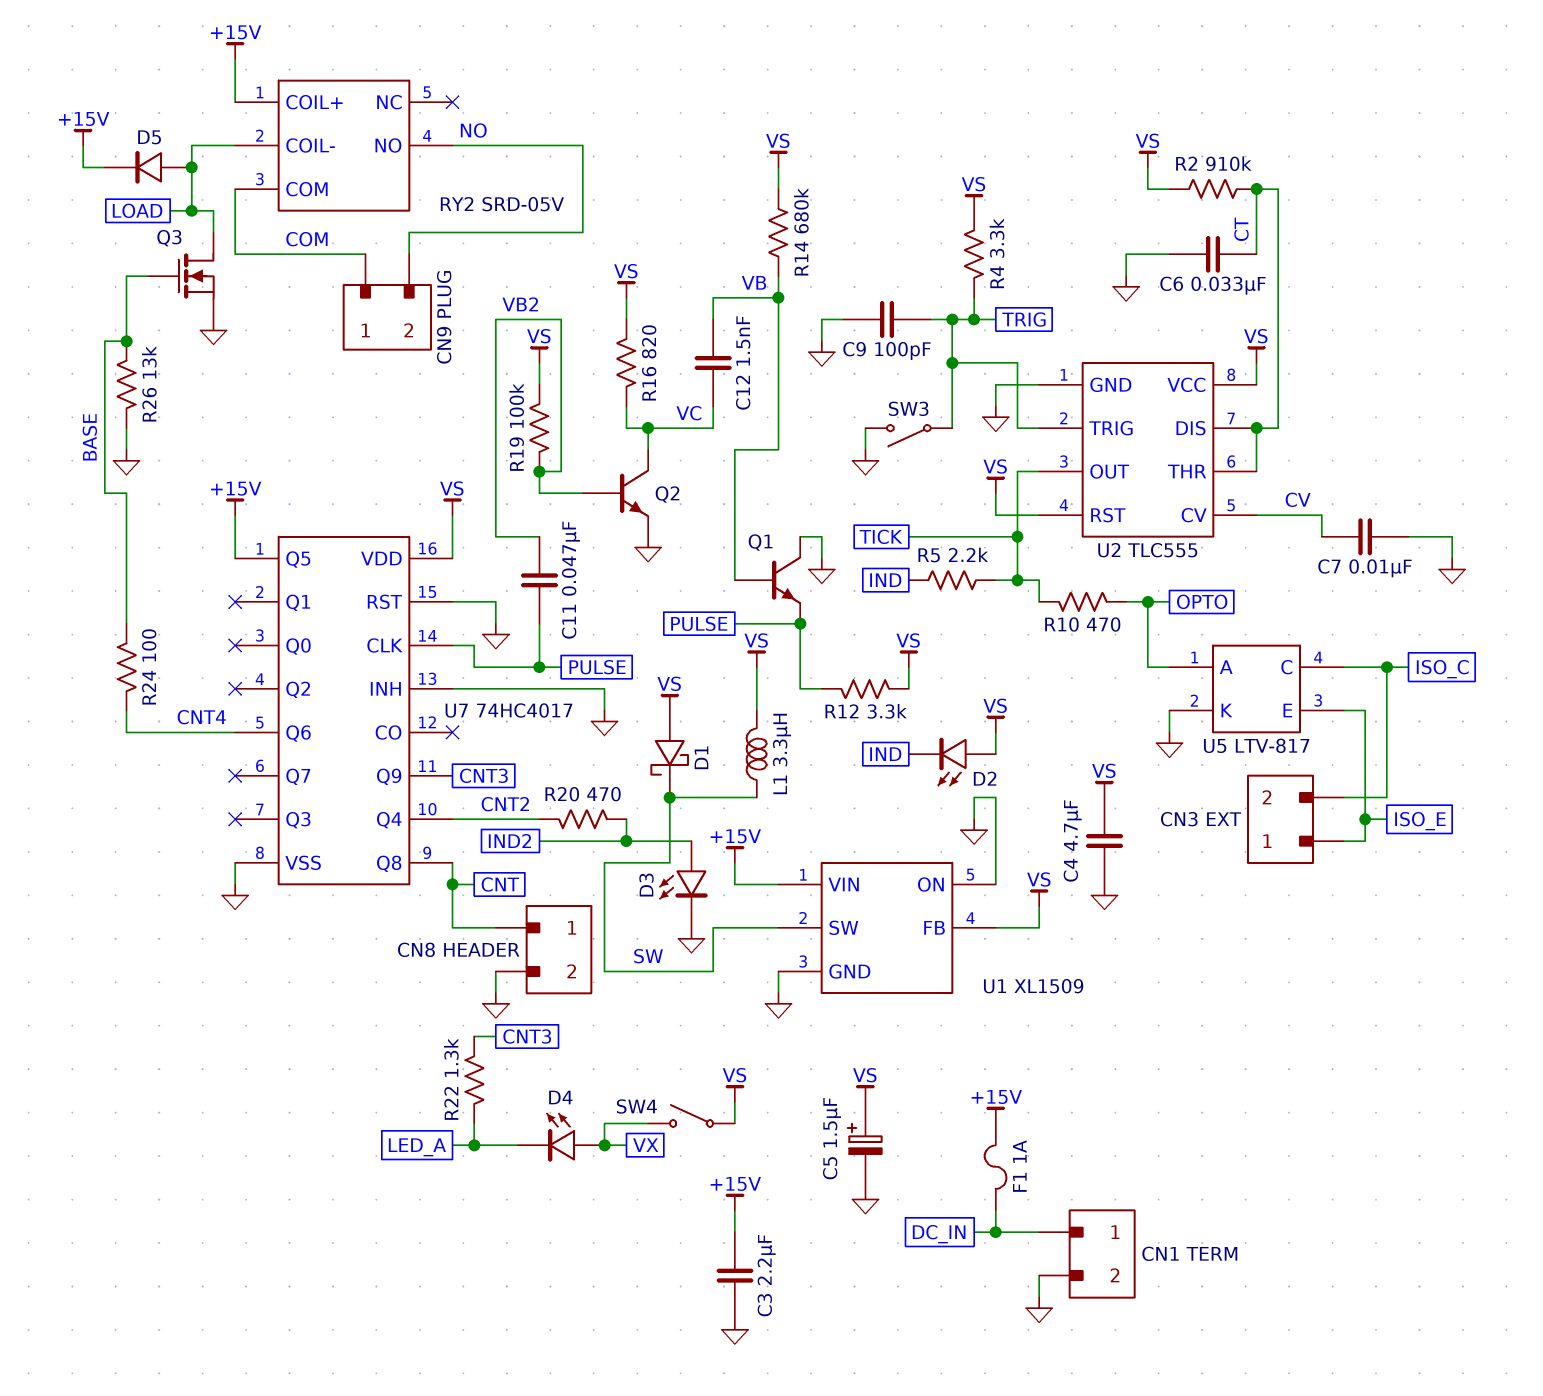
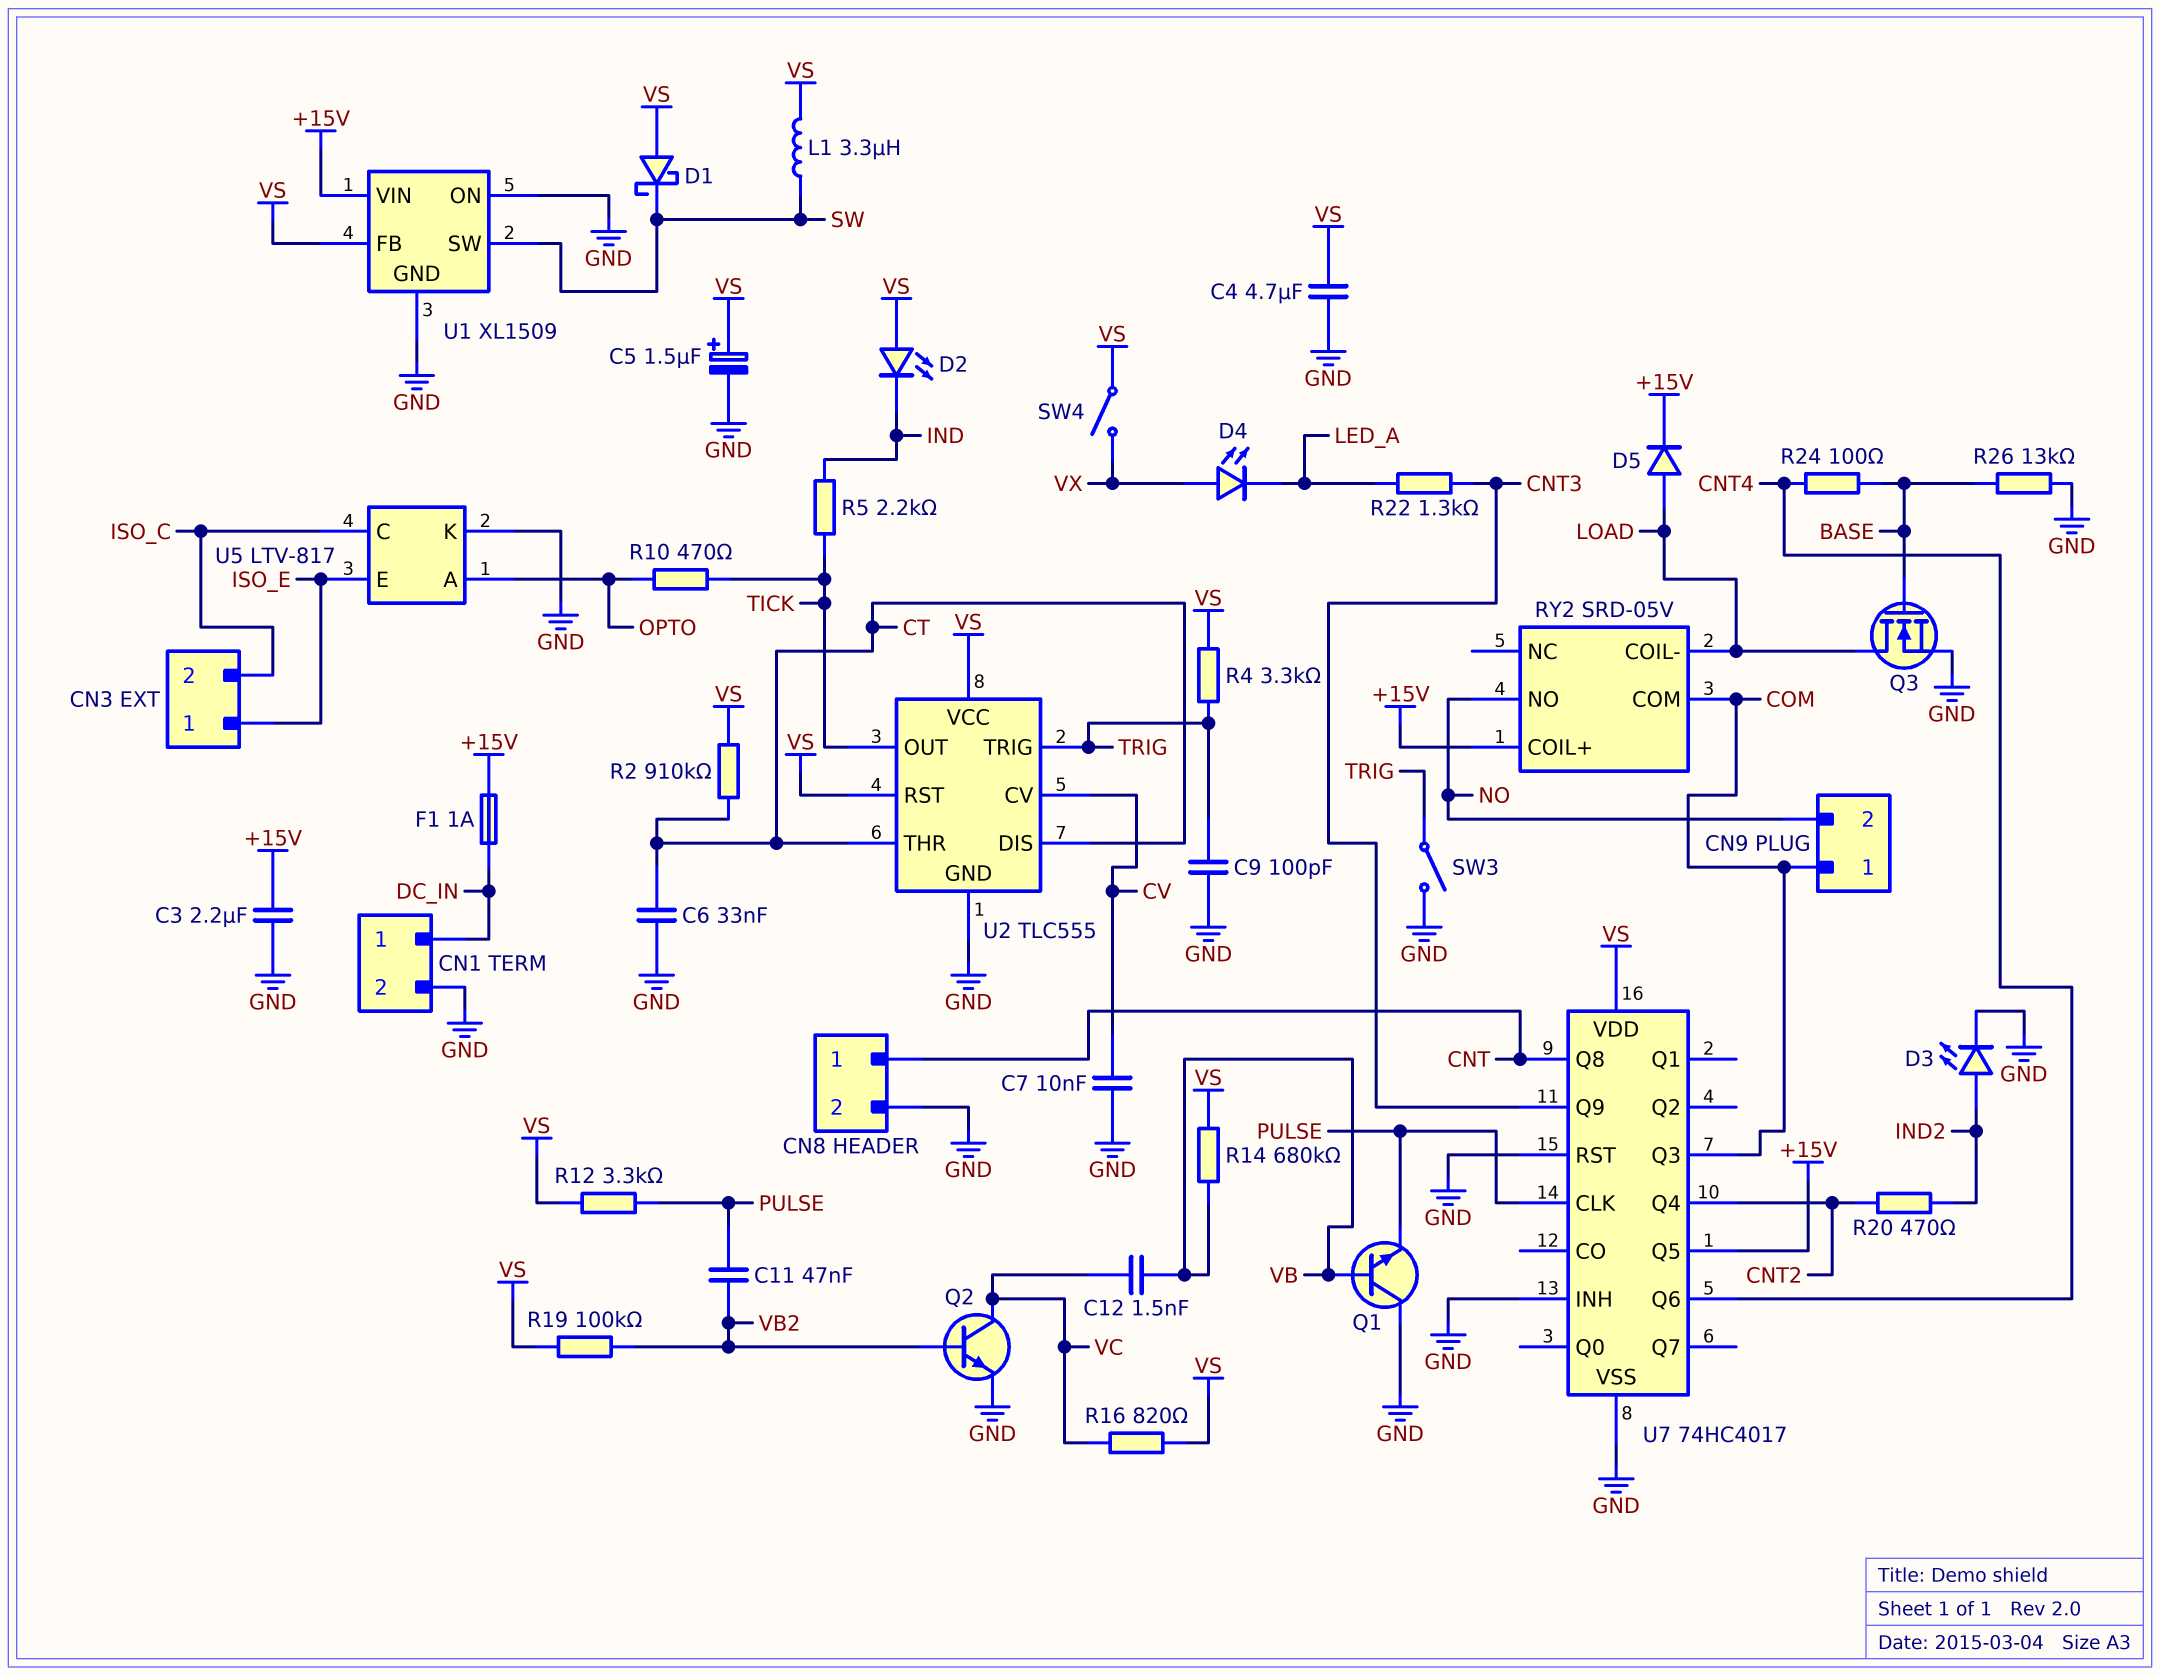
U7 pin Q3: none -> COM

